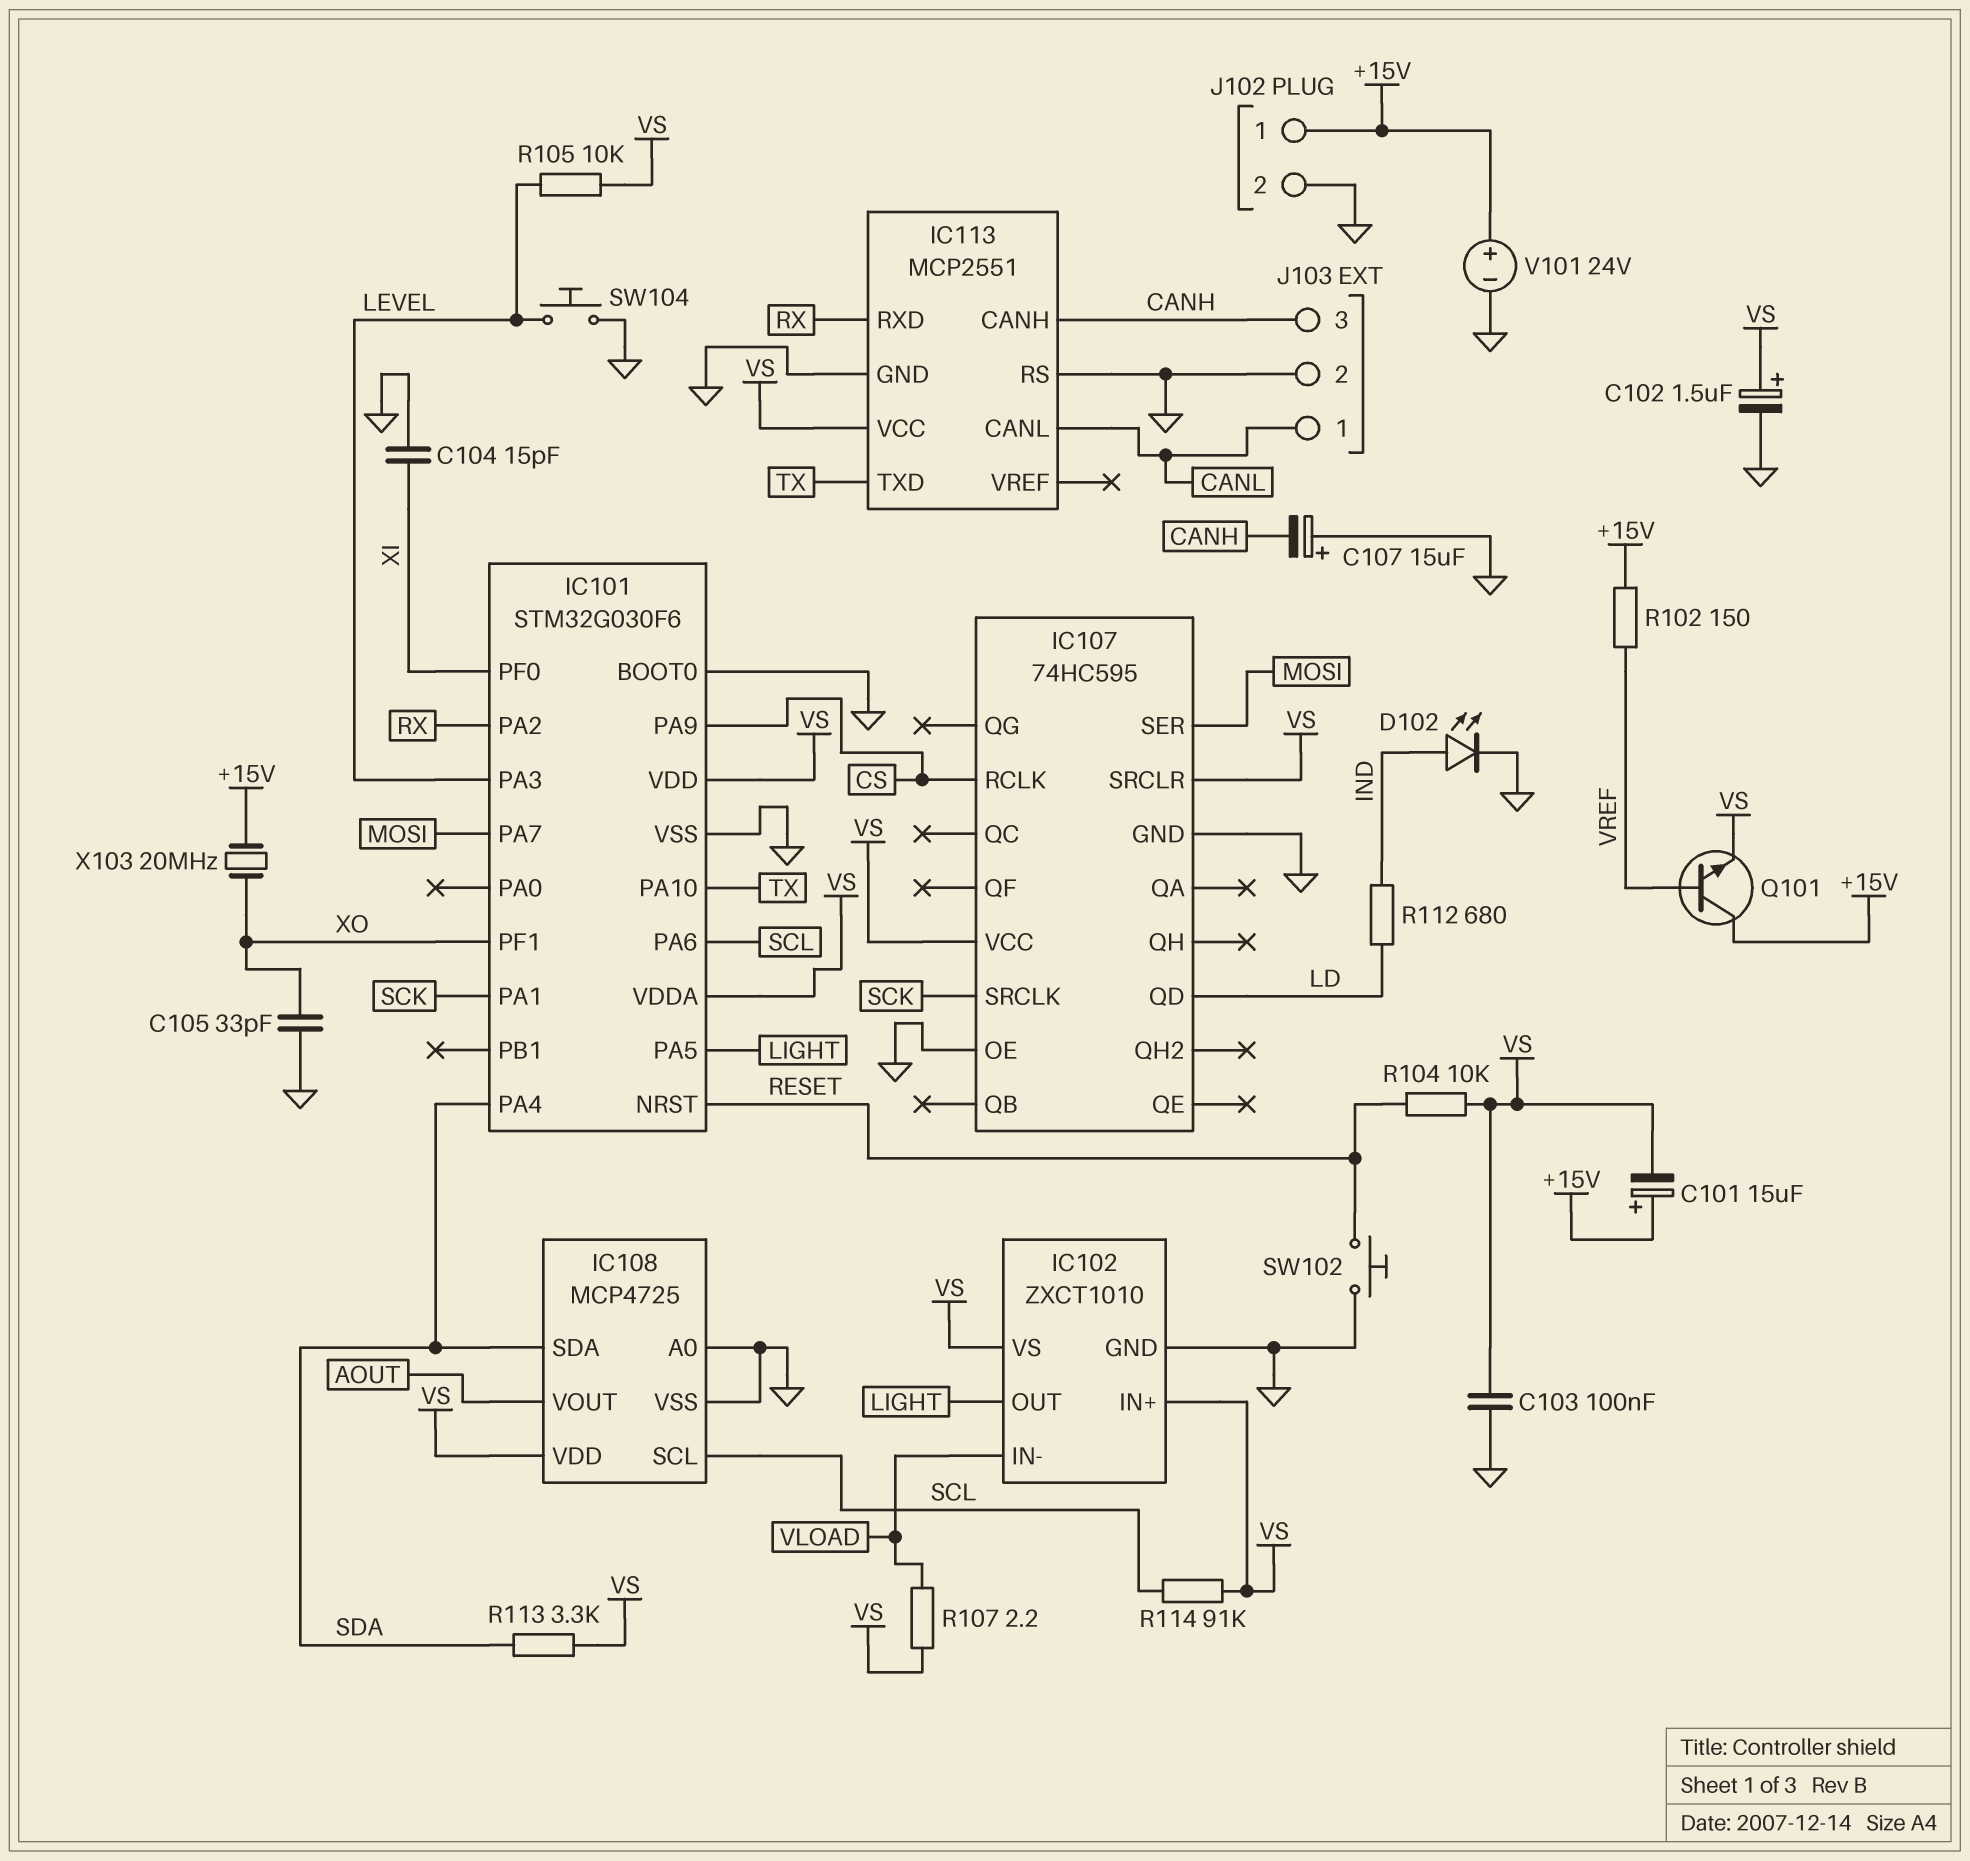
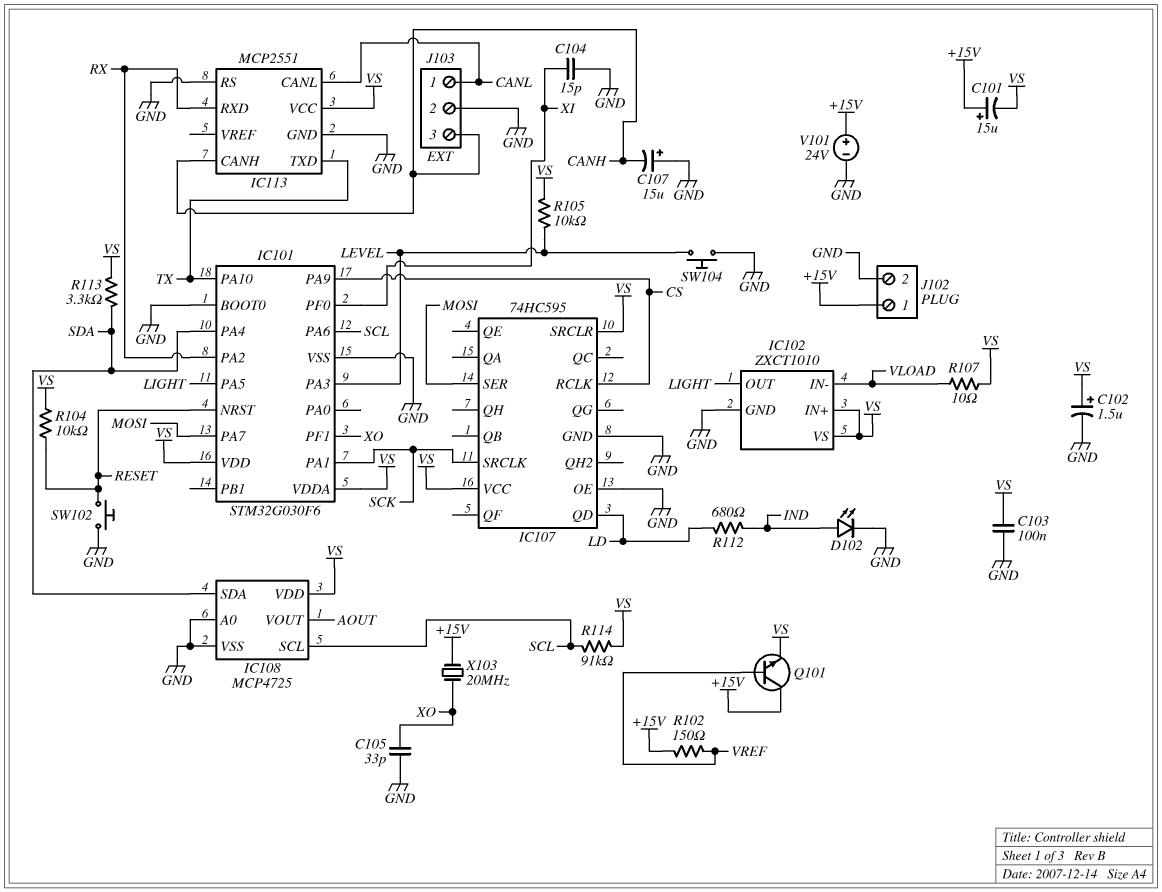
R107: 2.2 (VLOAD, VS) -> 10 (VLOAD, VS)

